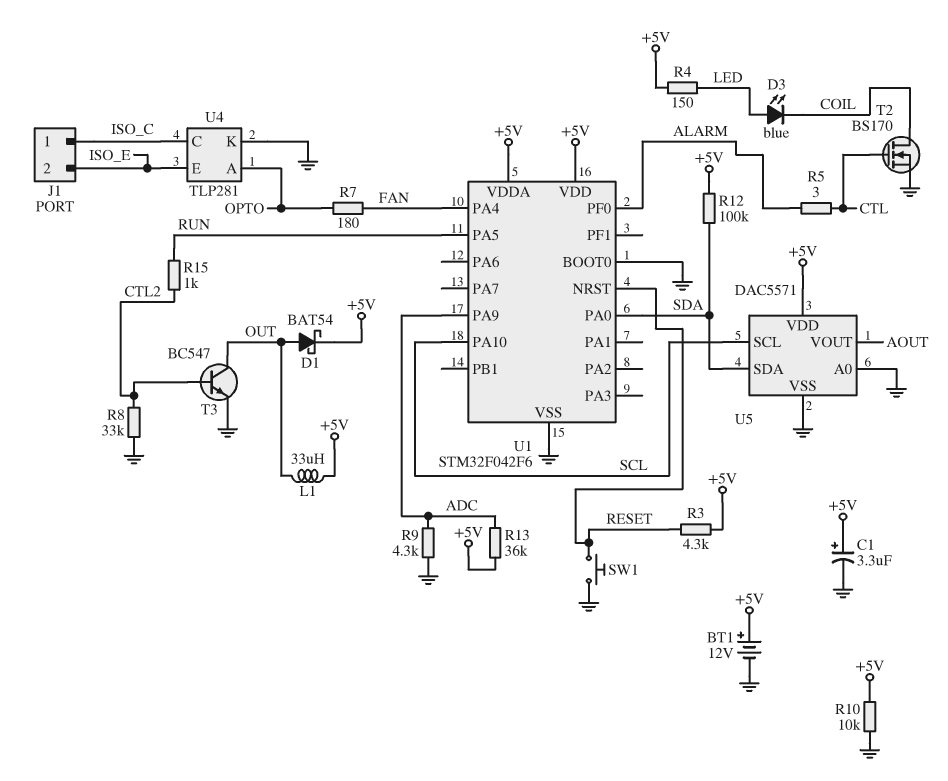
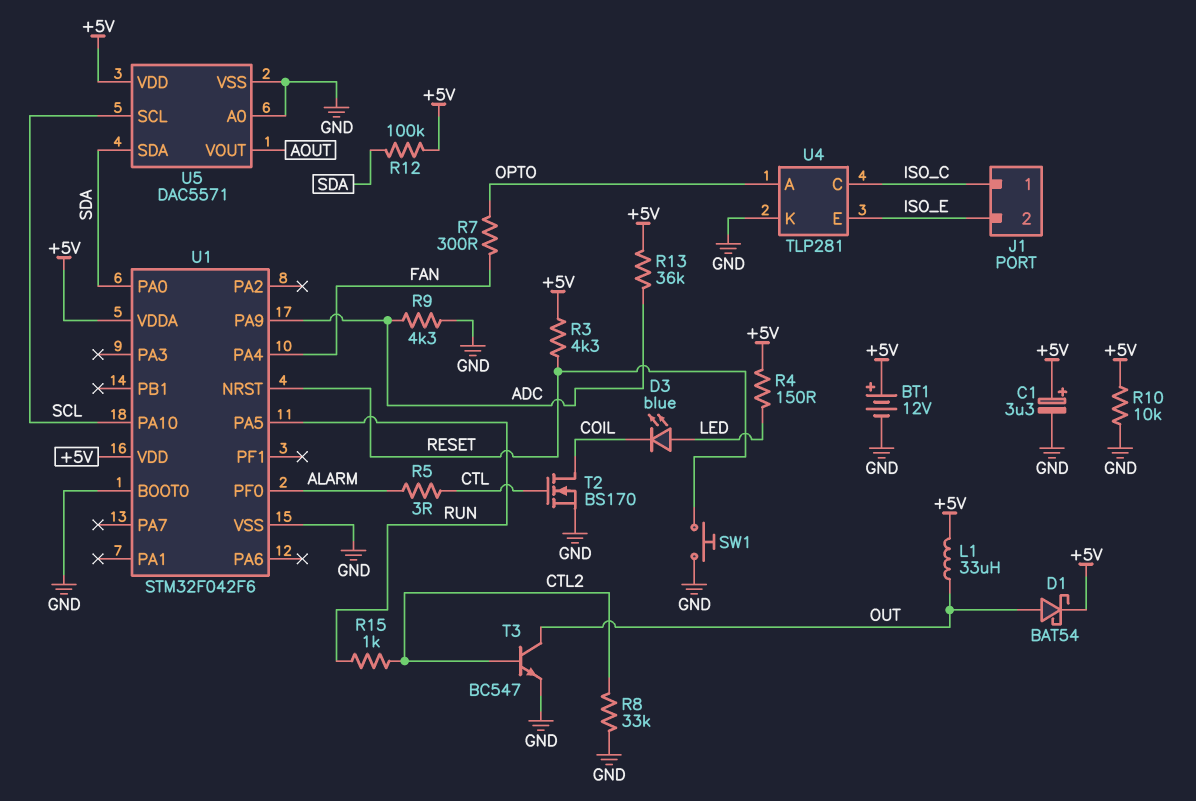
R7: 180 (FAN, OPTO) -> 300 (FAN, OPTO)

